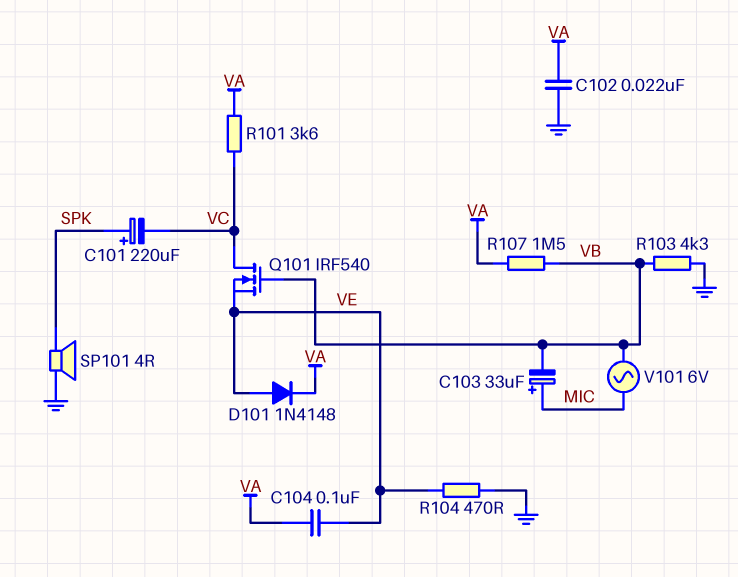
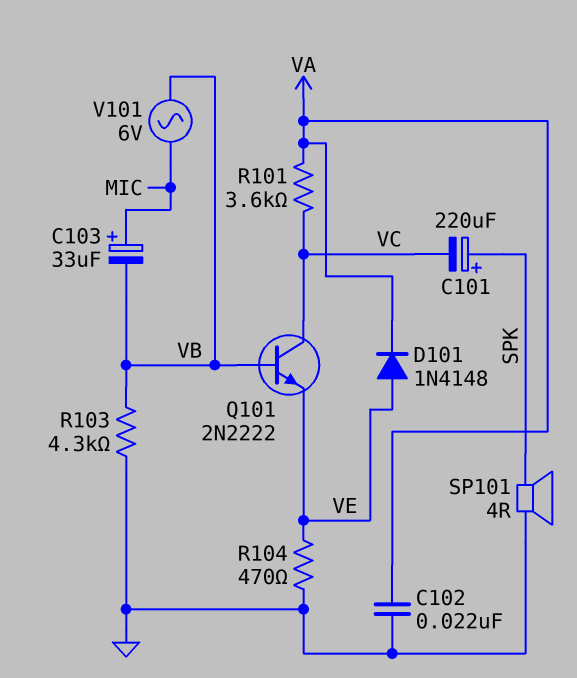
C104: 100nF (VA, VE) -> none
Q101: NMOS IRF540 (G VB, D VC, S VE) -> NPN 2N2222 (B VB, C VC, E VE)
R107: 1.5M (VA, VB) -> none

